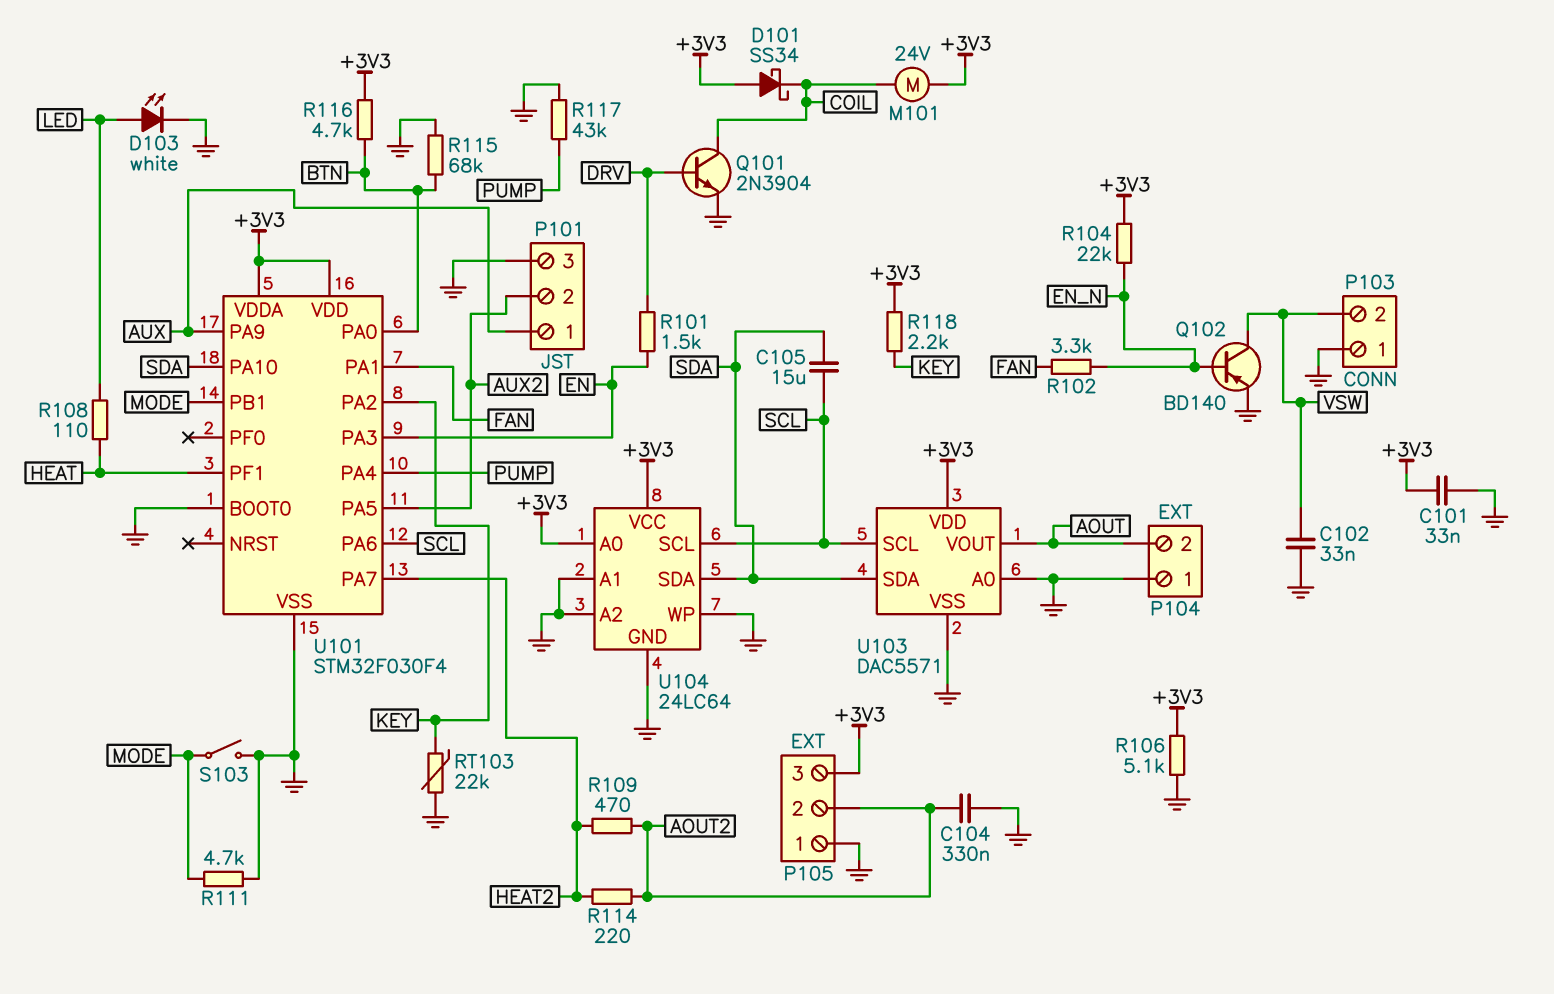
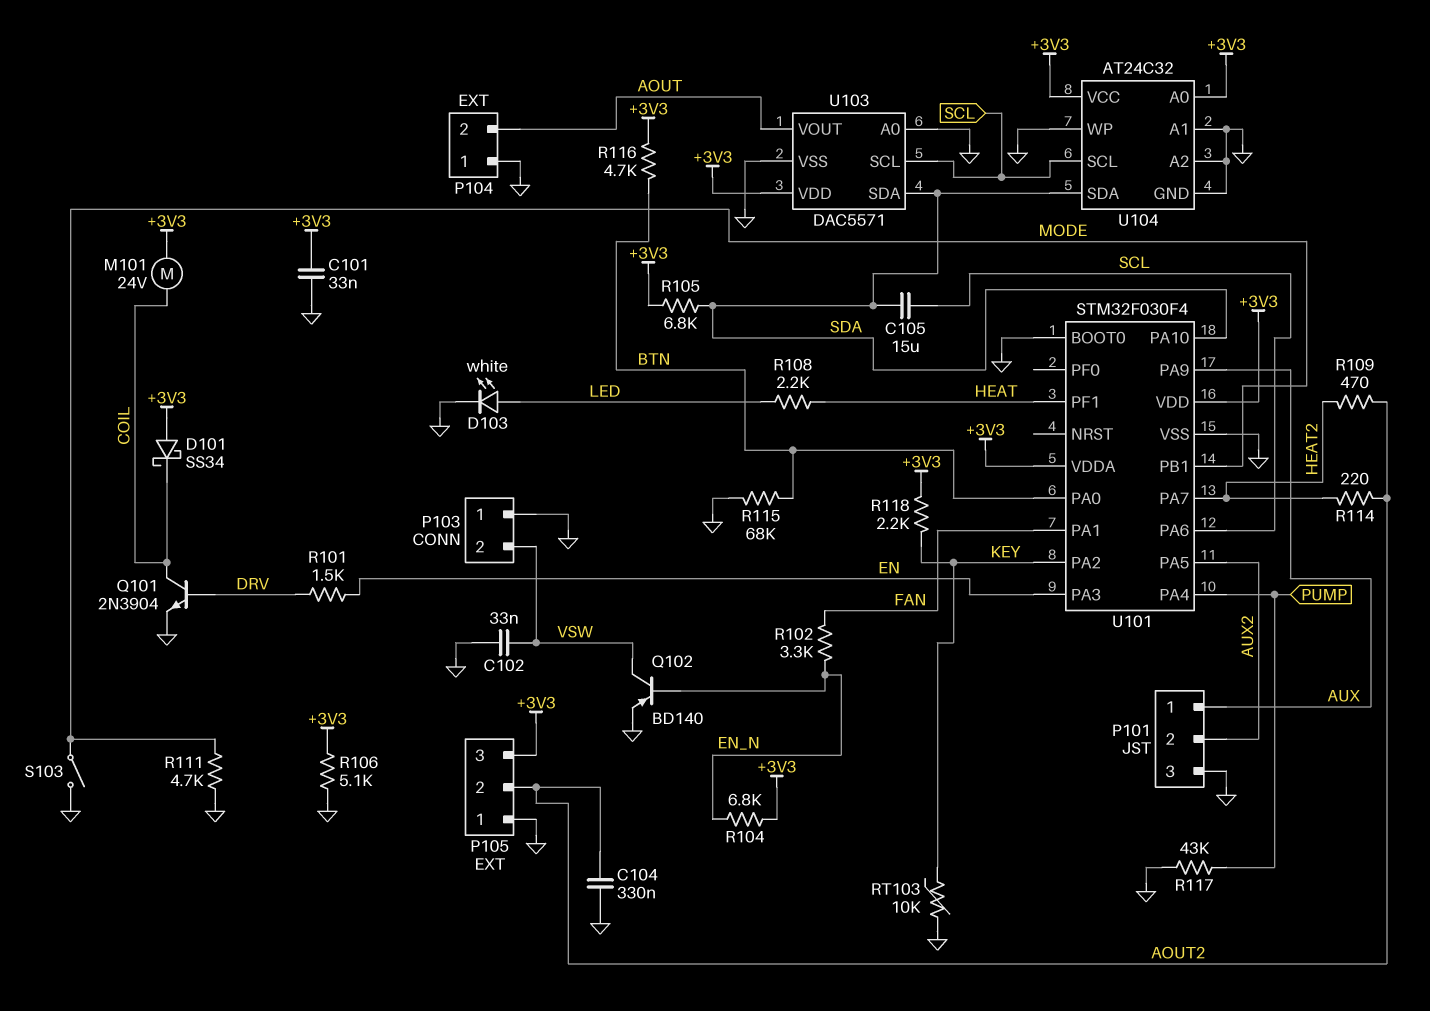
R104: 22k (+3V3, EN_N) -> 6.8k (+3V3, EN_N)
R105: none -> 6.8k (+3V3, SDA)
R108: 110 (HEAT, LED) -> 2.2k (HEAT, LED)
RT103: 22k (GND, KEY) -> 10k (GND, KEY)
U104: 24LC64 -> AT24C32

